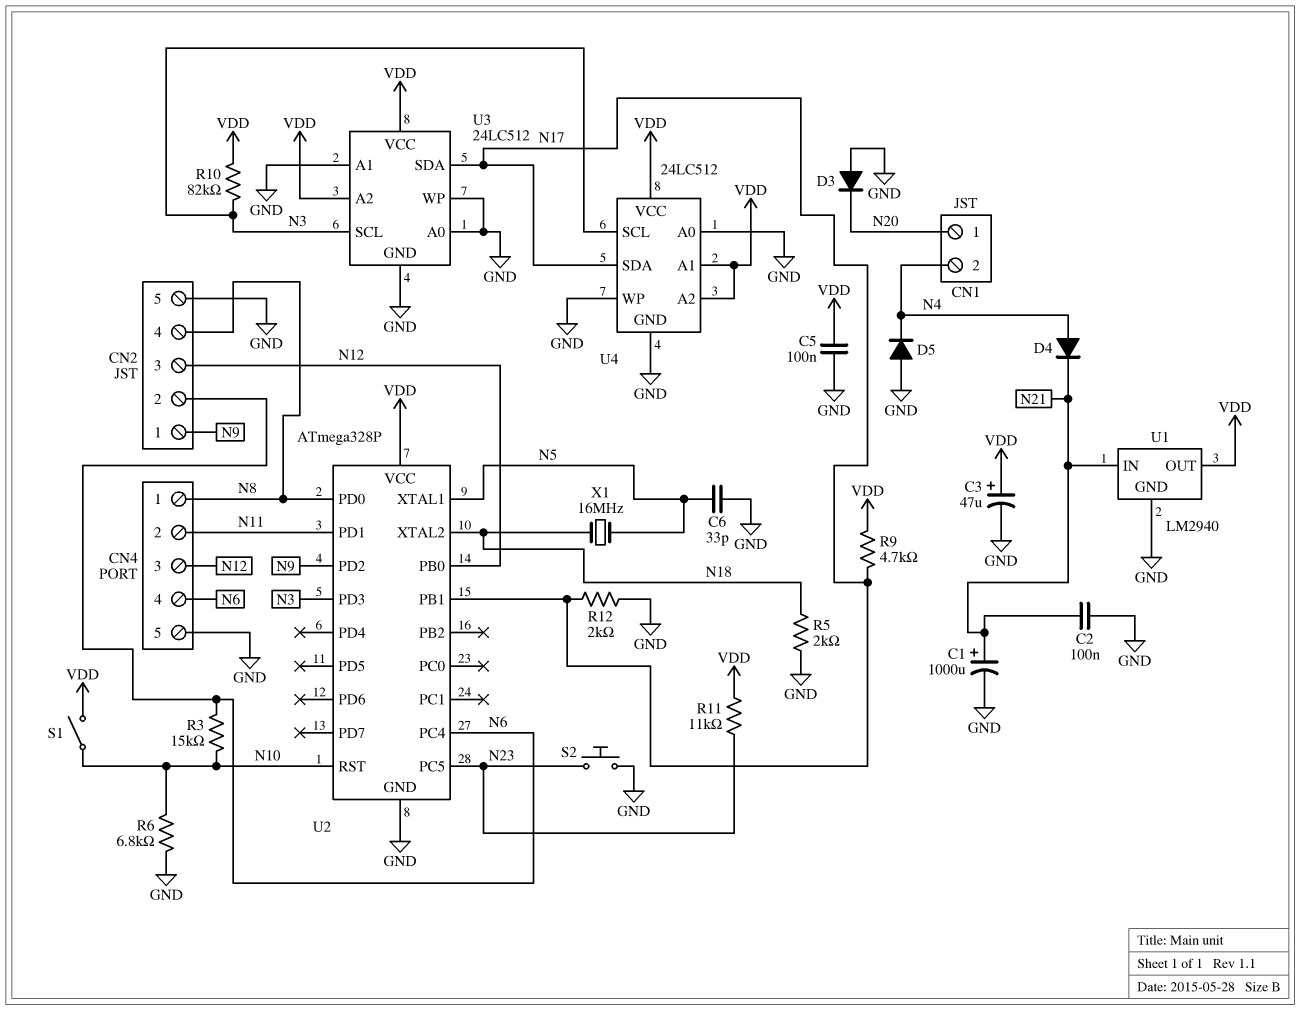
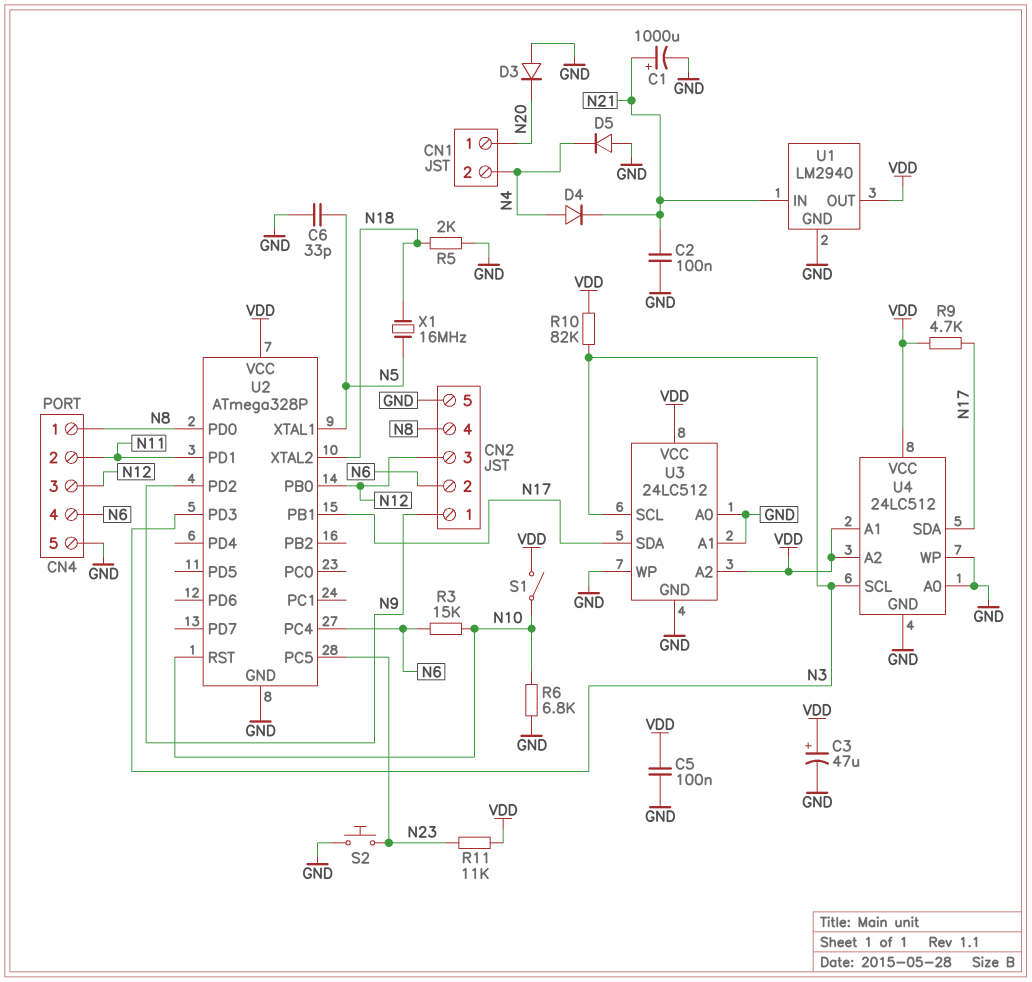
R12: 2k (GND, N17) -> none

